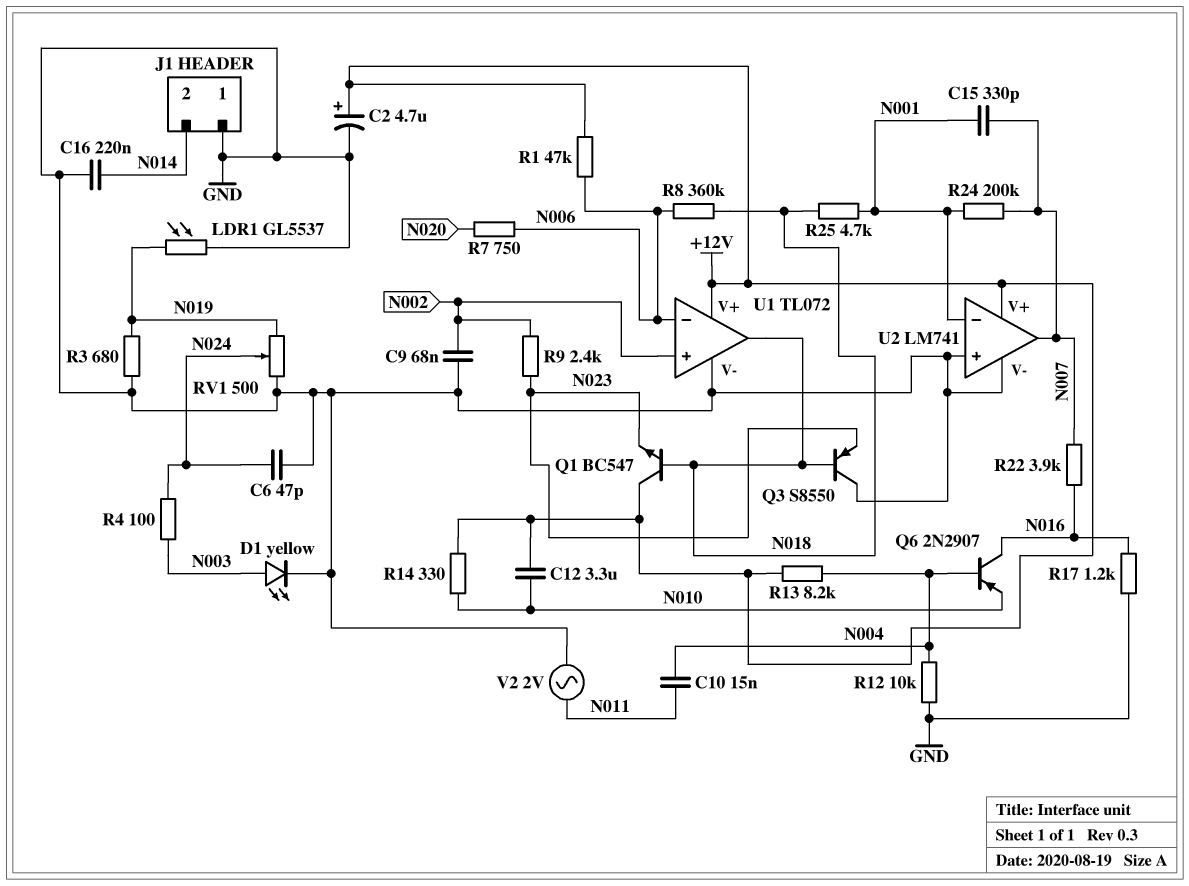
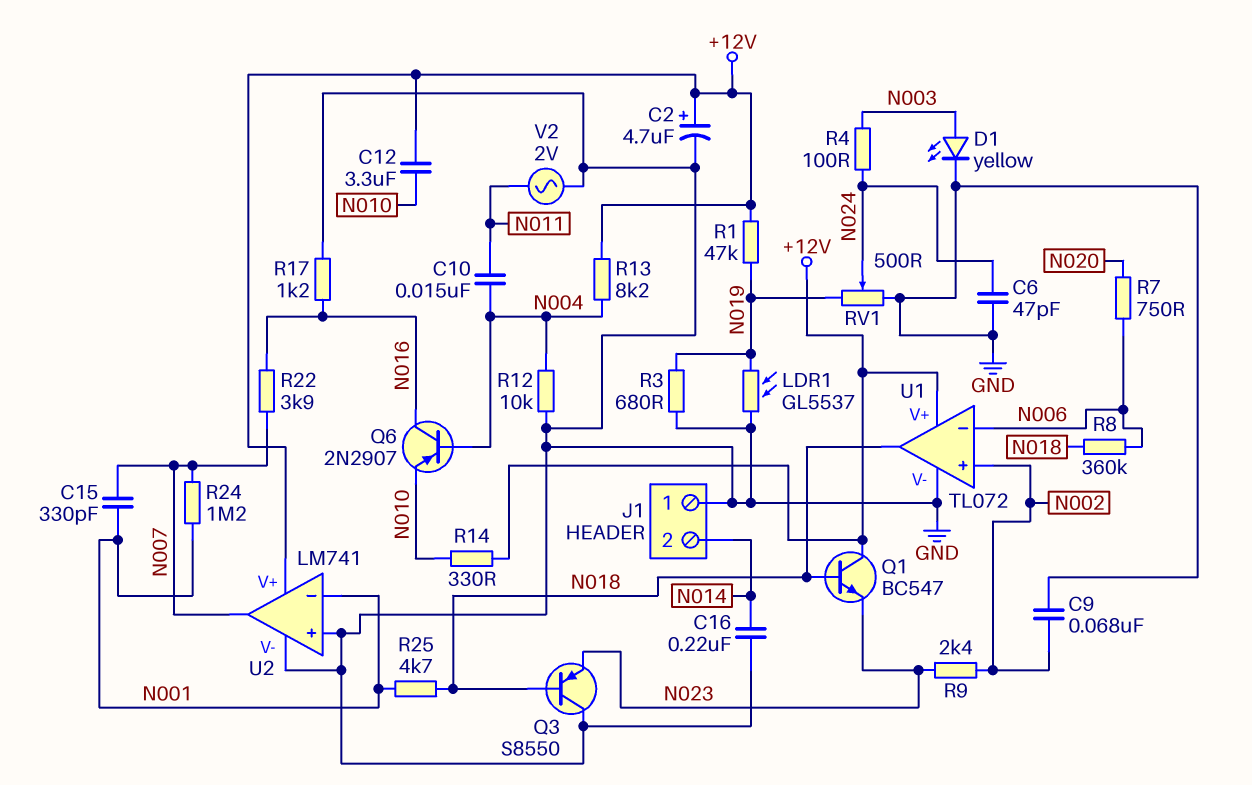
R1: 47k (+12V, N006) -> 47k (+12V, N019)
R24: 200k (N001, N007) -> 1.2M (N001, N007)

